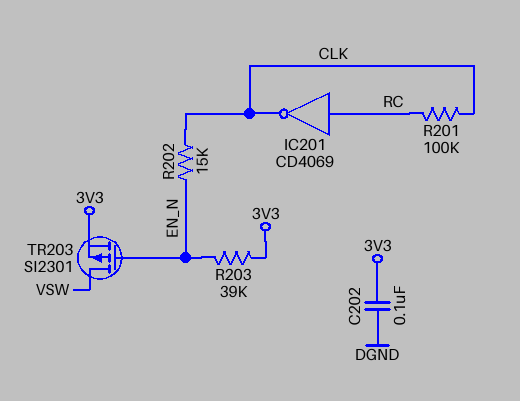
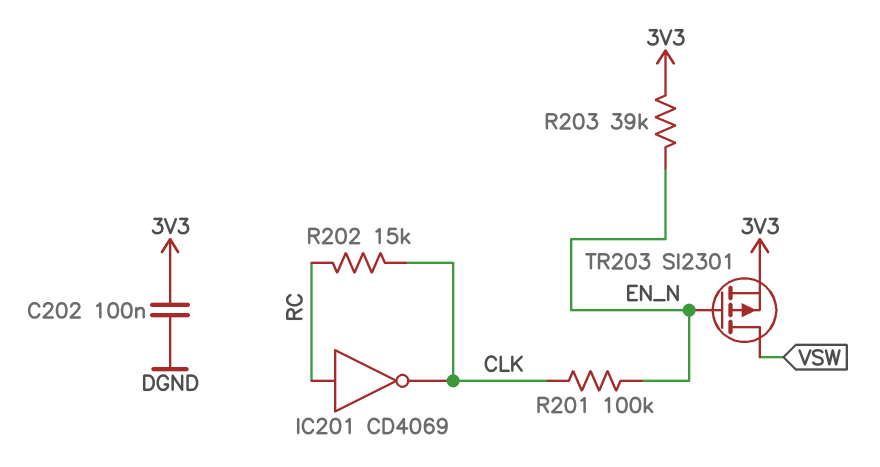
R201: 100k (CLK, RC) -> 100k (CLK, EN_N)
R202: 15k (CLK, EN_N) -> 15k (CLK, RC)

